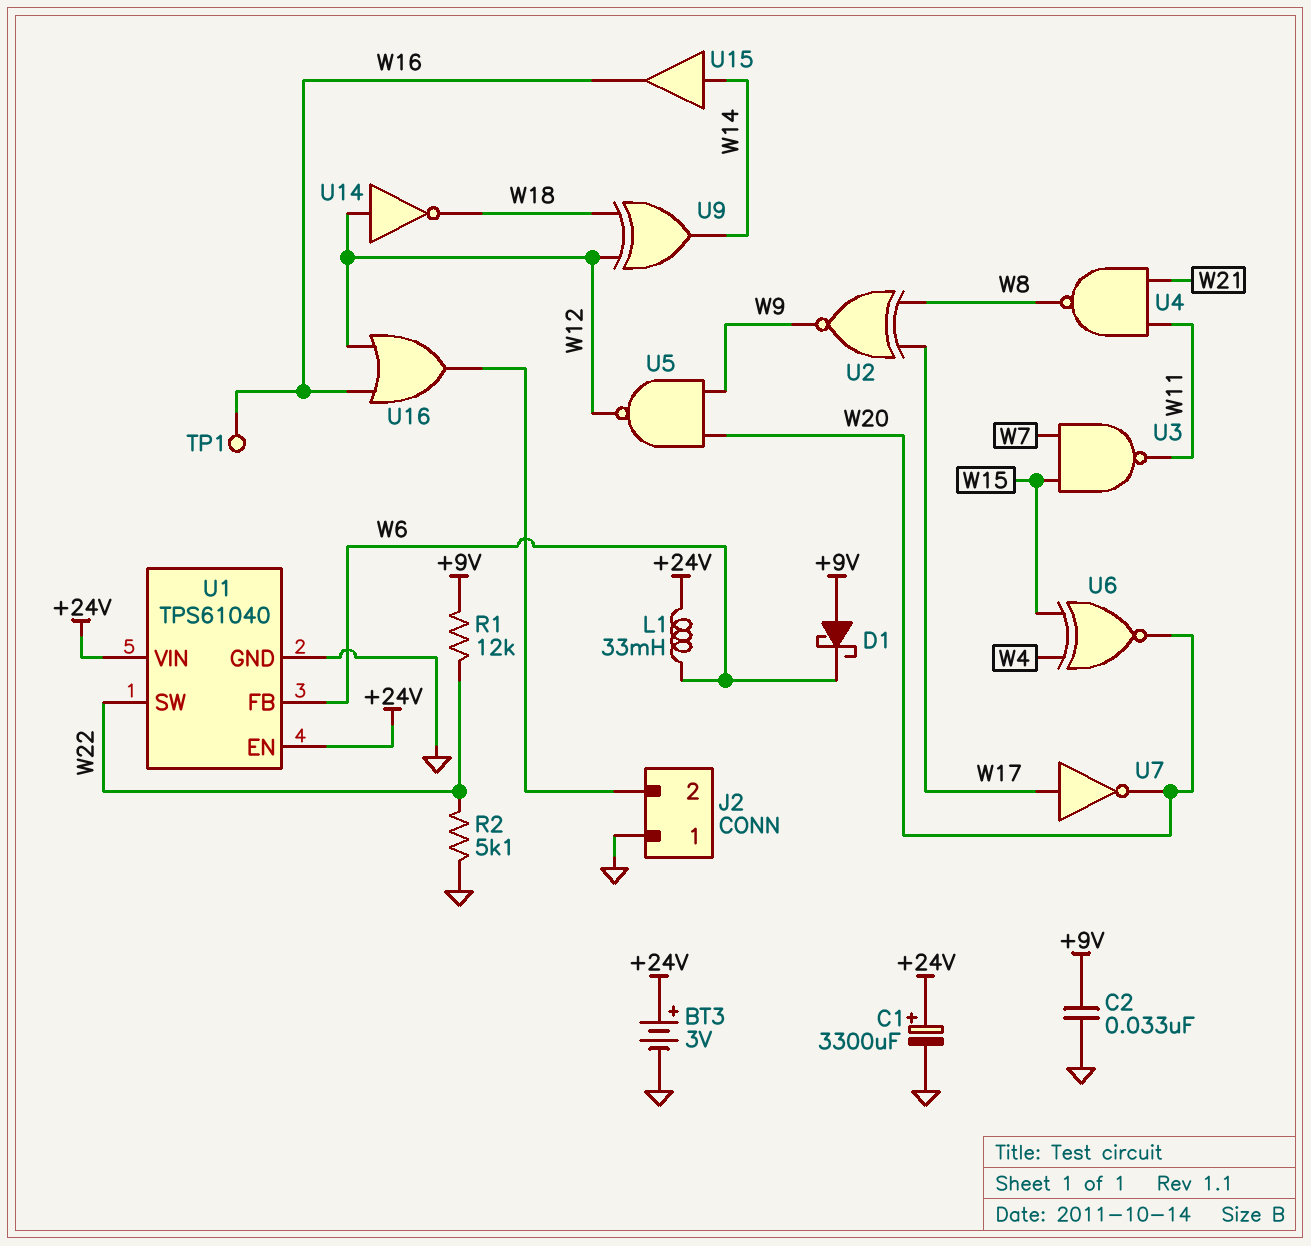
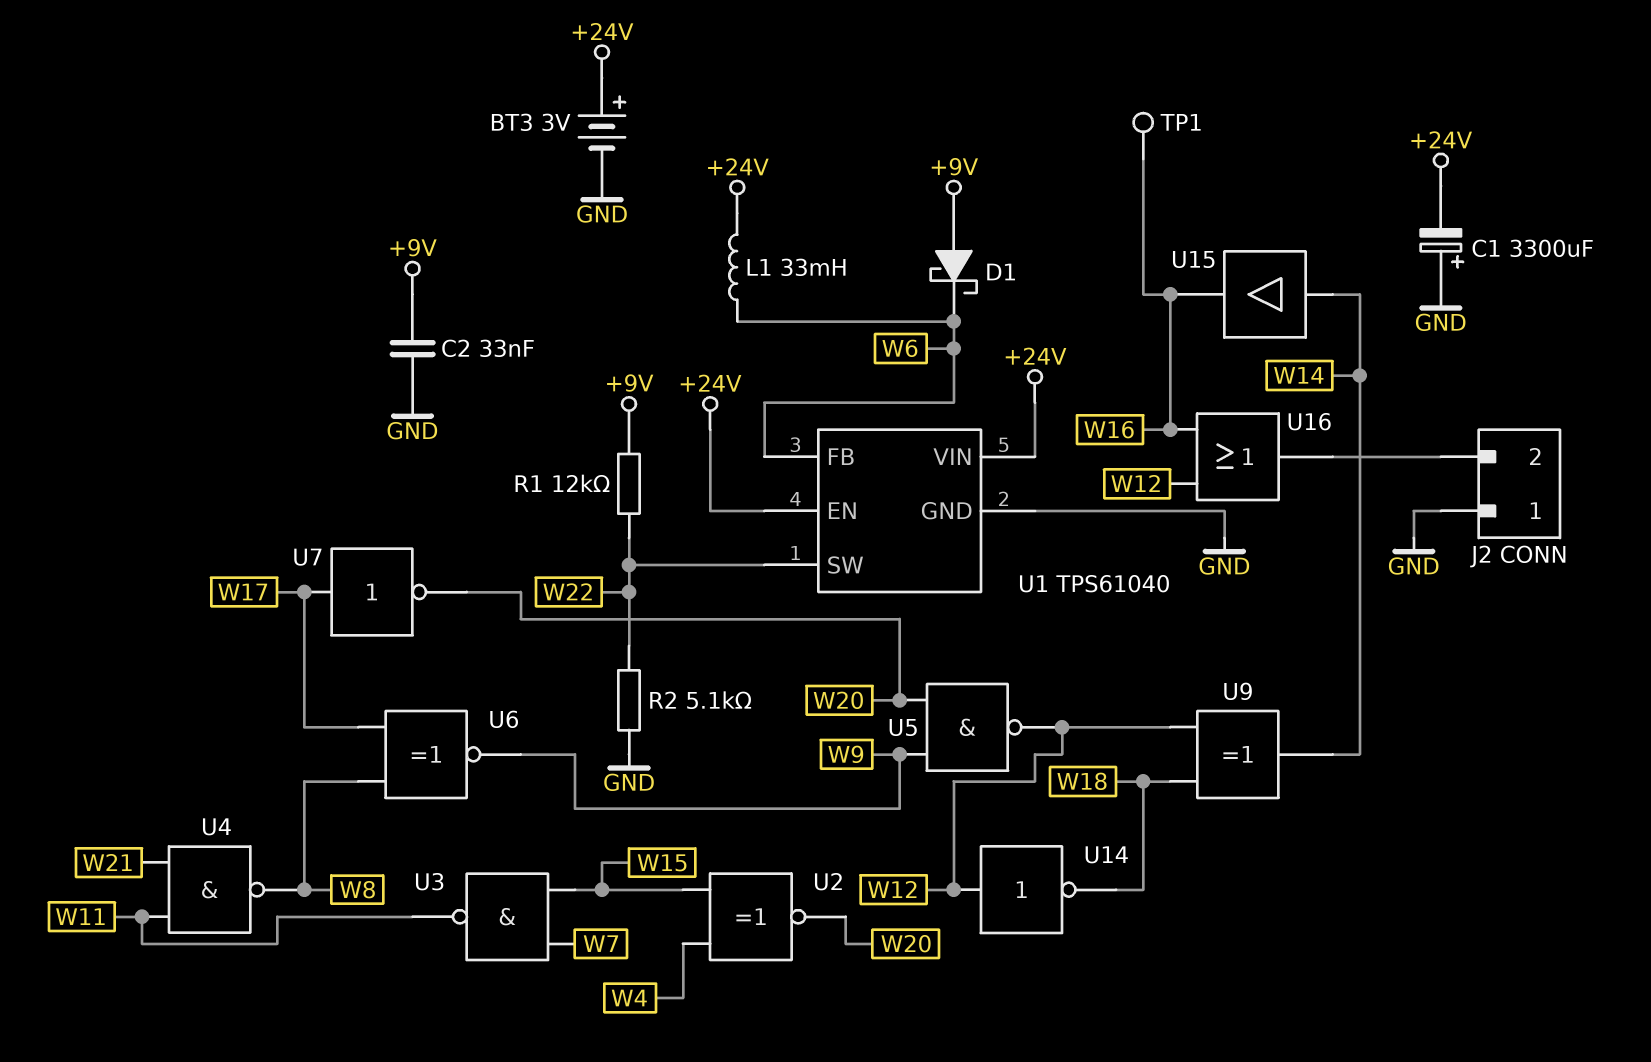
C1: 3300uF (plus +24V, minus GND) -> 3300uF (plus GND, minus +24V)
U2: XNOR (in W8, in W17, out W9) -> XNOR (in W4, in W15, out W20)
U6: XNOR (in W4, in W15, out W20) -> XNOR (in W8, in W17, out W9)

